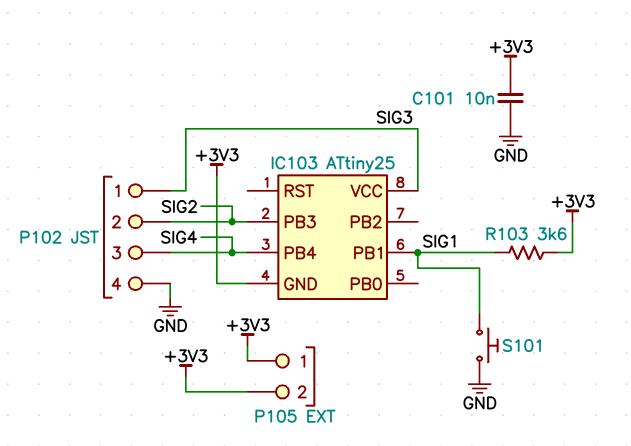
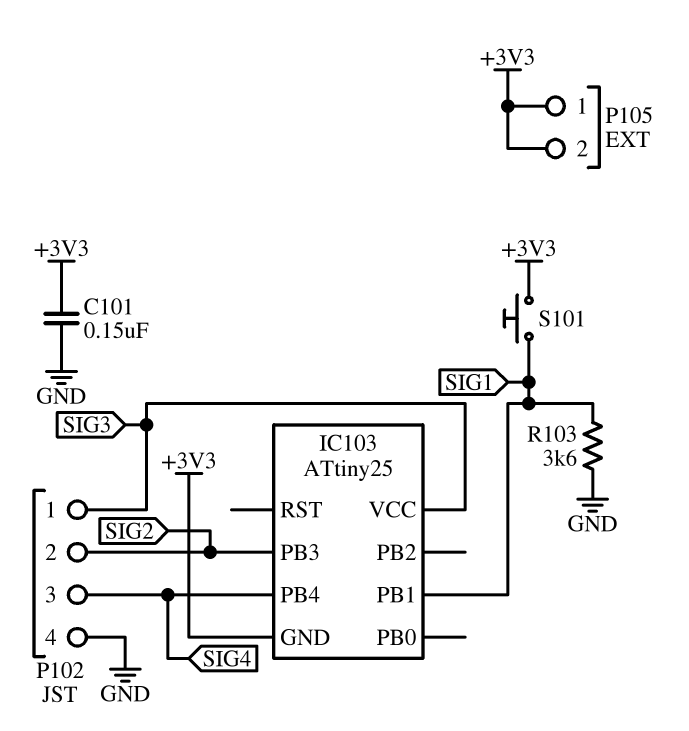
C101: 10nF (+3V3, GND) -> 150nF (+3V3, GND)
R103: 3.6k (+3V3, SIG1) -> 3.6k (GND, SIG1)
S101: button (GND, SIG1) -> button (+3V3, SIG1)

